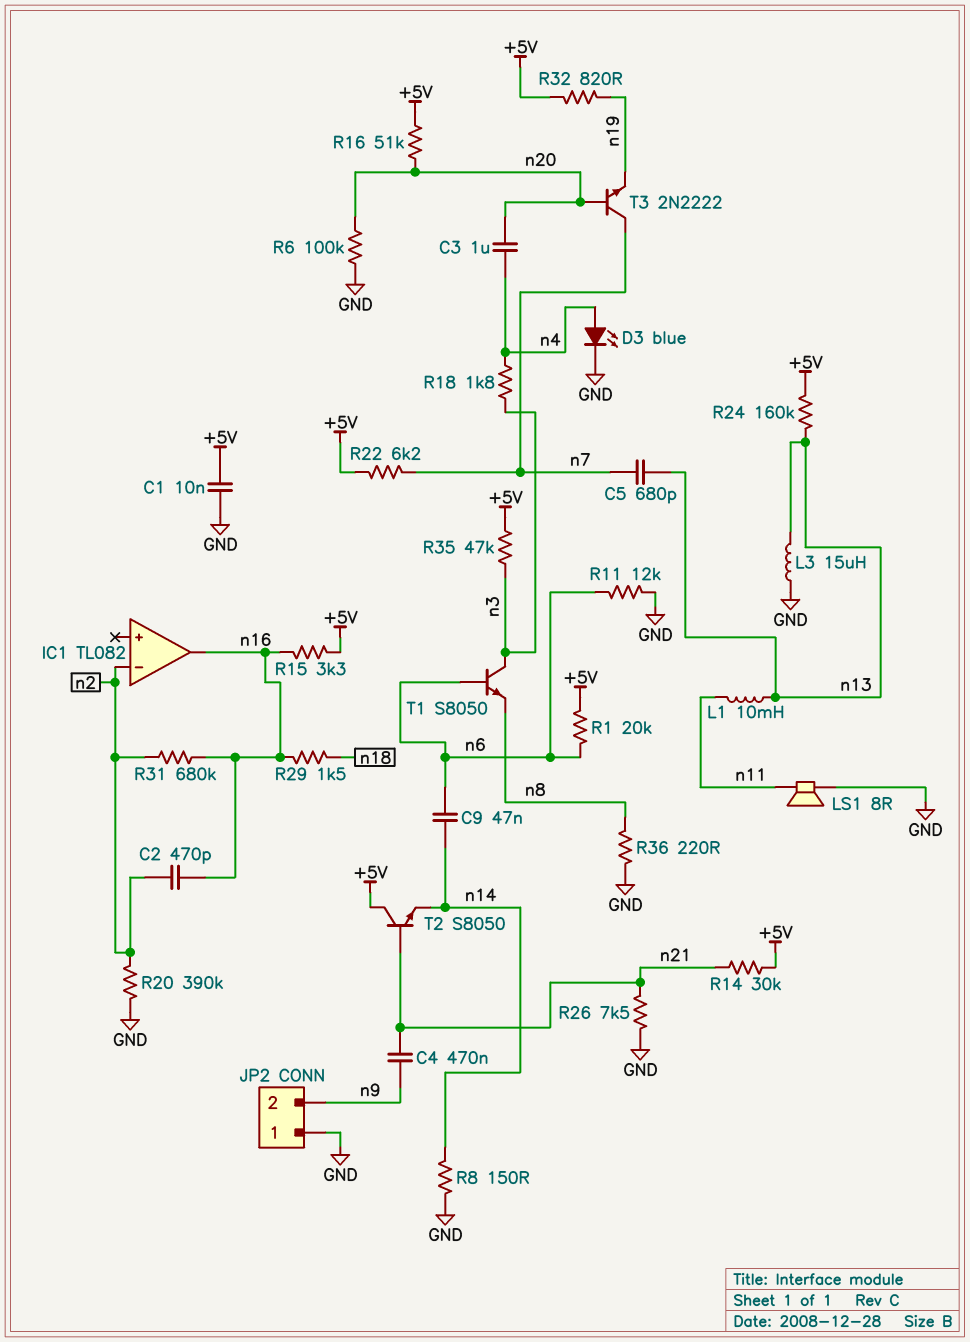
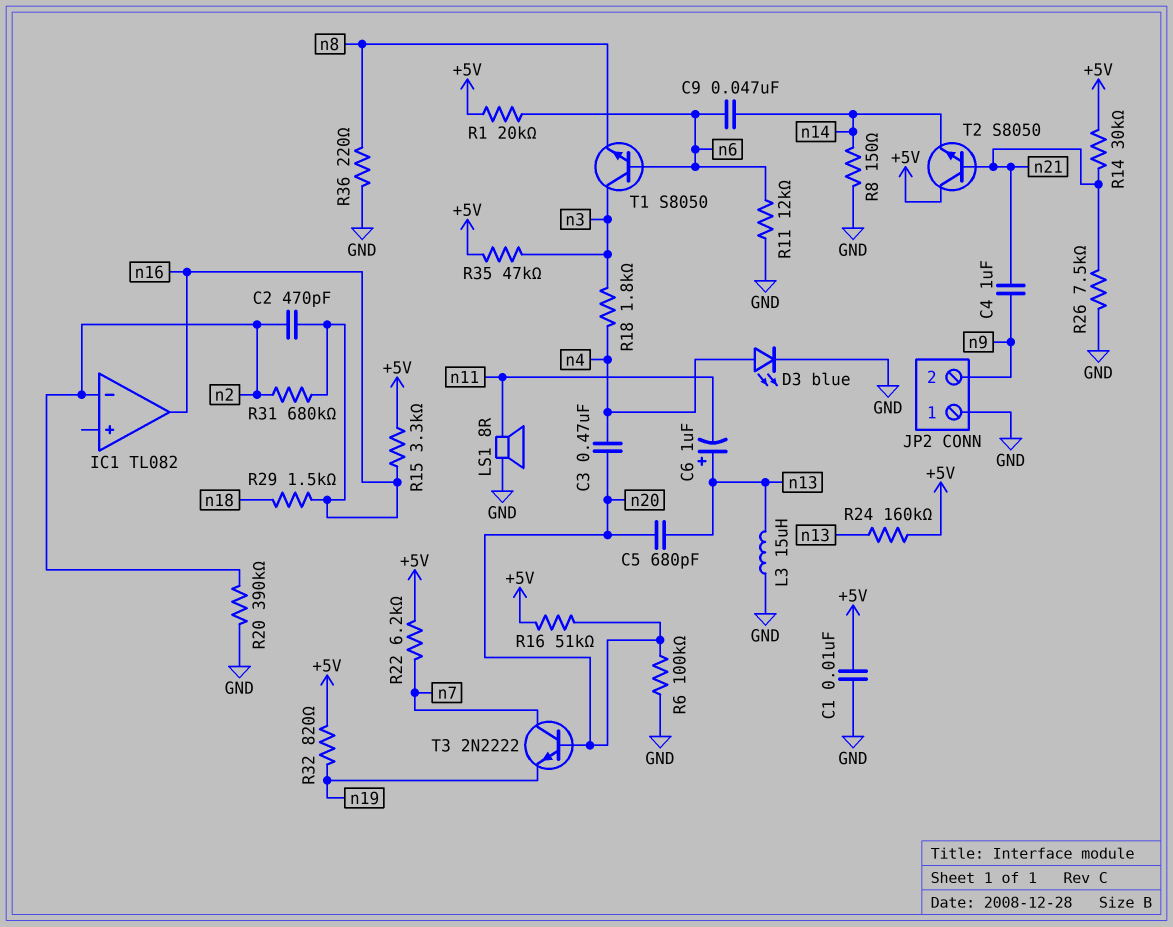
C3: 1uF (n4, n20) -> 470nF (n4, n20)
C4: 470nF (n9, n21) -> 1uF (n9, n21)
C5: 680pF (n7, n13) -> 680pF (n13, n20)
C6: none -> 1uF (plus n13, minus n11)
L1: 10mH (n11, n13) -> none

